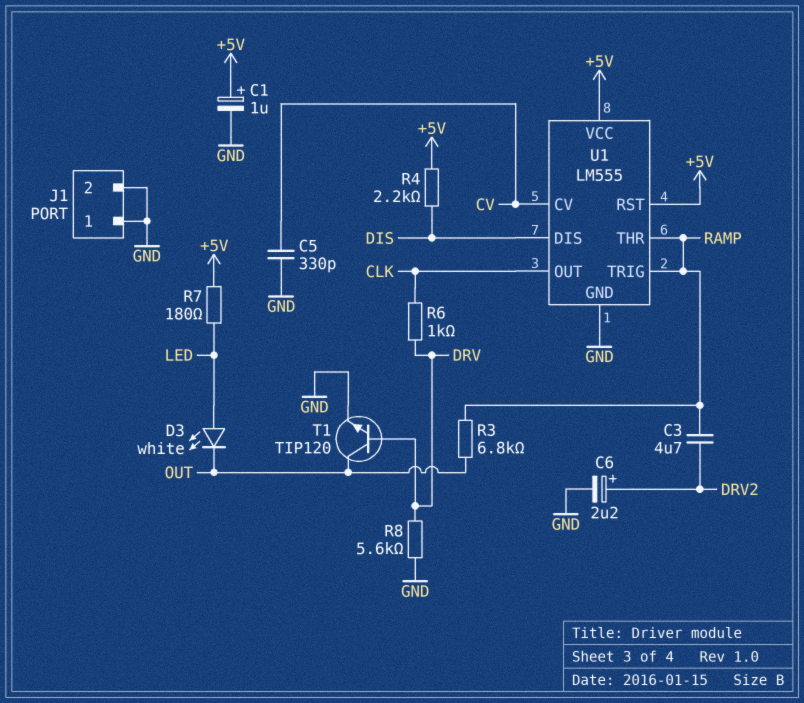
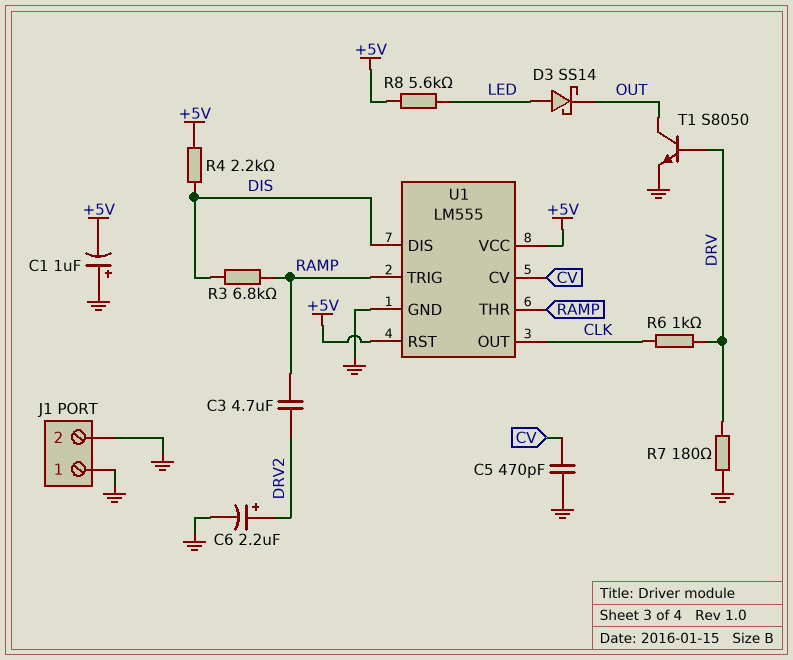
C1: 1uF (plus +5V, minus GND) -> 1uF (plus GND, minus +5V)
C5: 330pF (CV, GND) -> 470pF (CV, GND)
D3: LED white (A LED, K OUT) -> schottky SS14 (A LED, K OUT)
R3: 6.8k (OUT, RAMP) -> 6.8k (DIS, RAMP)
R7: 180 (+5V, LED) -> 180 (DRV, GND)
R8: 5.6k (DRV, GND) -> 5.6k (+5V, LED)
T1: NPN TIP120 (B DRV, C OUT, E GND) -> NPN S8050 (B DRV, C OUT, E GND)

